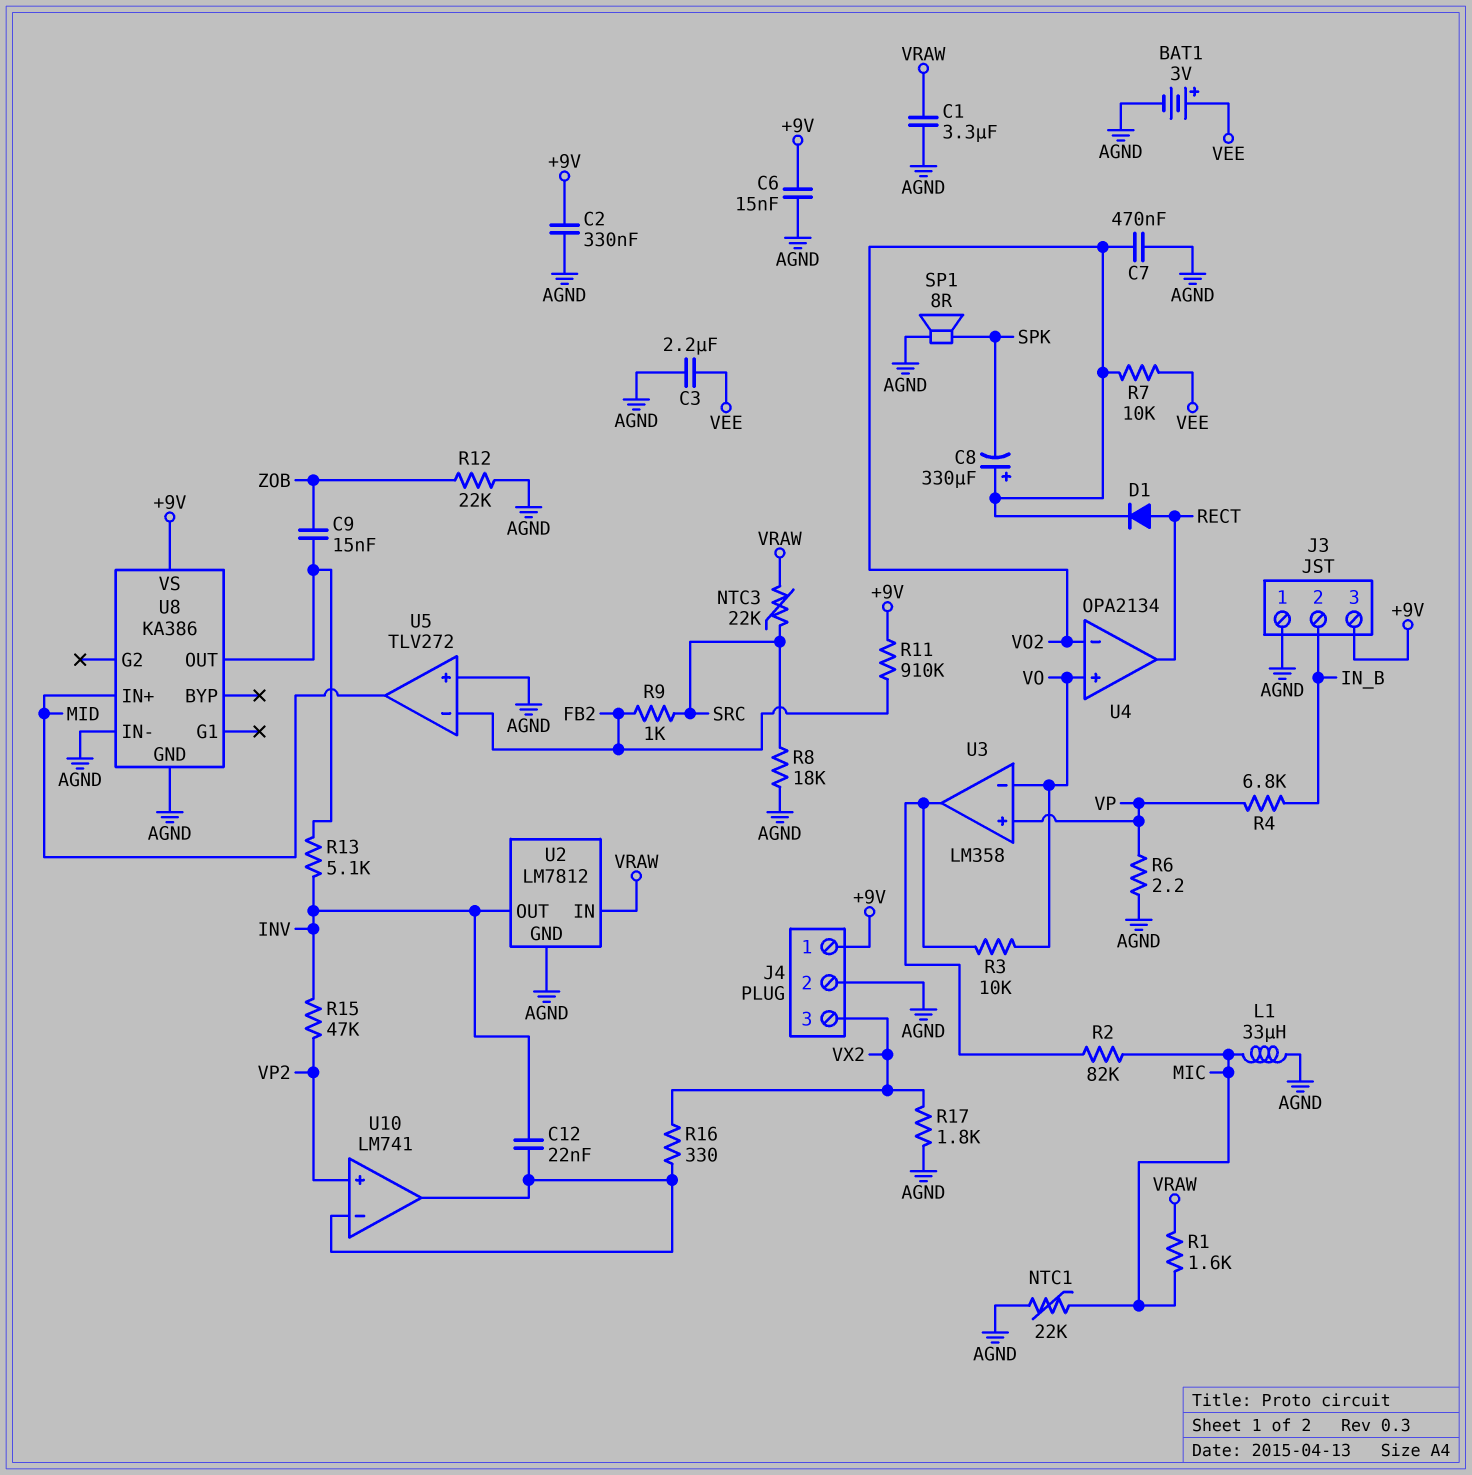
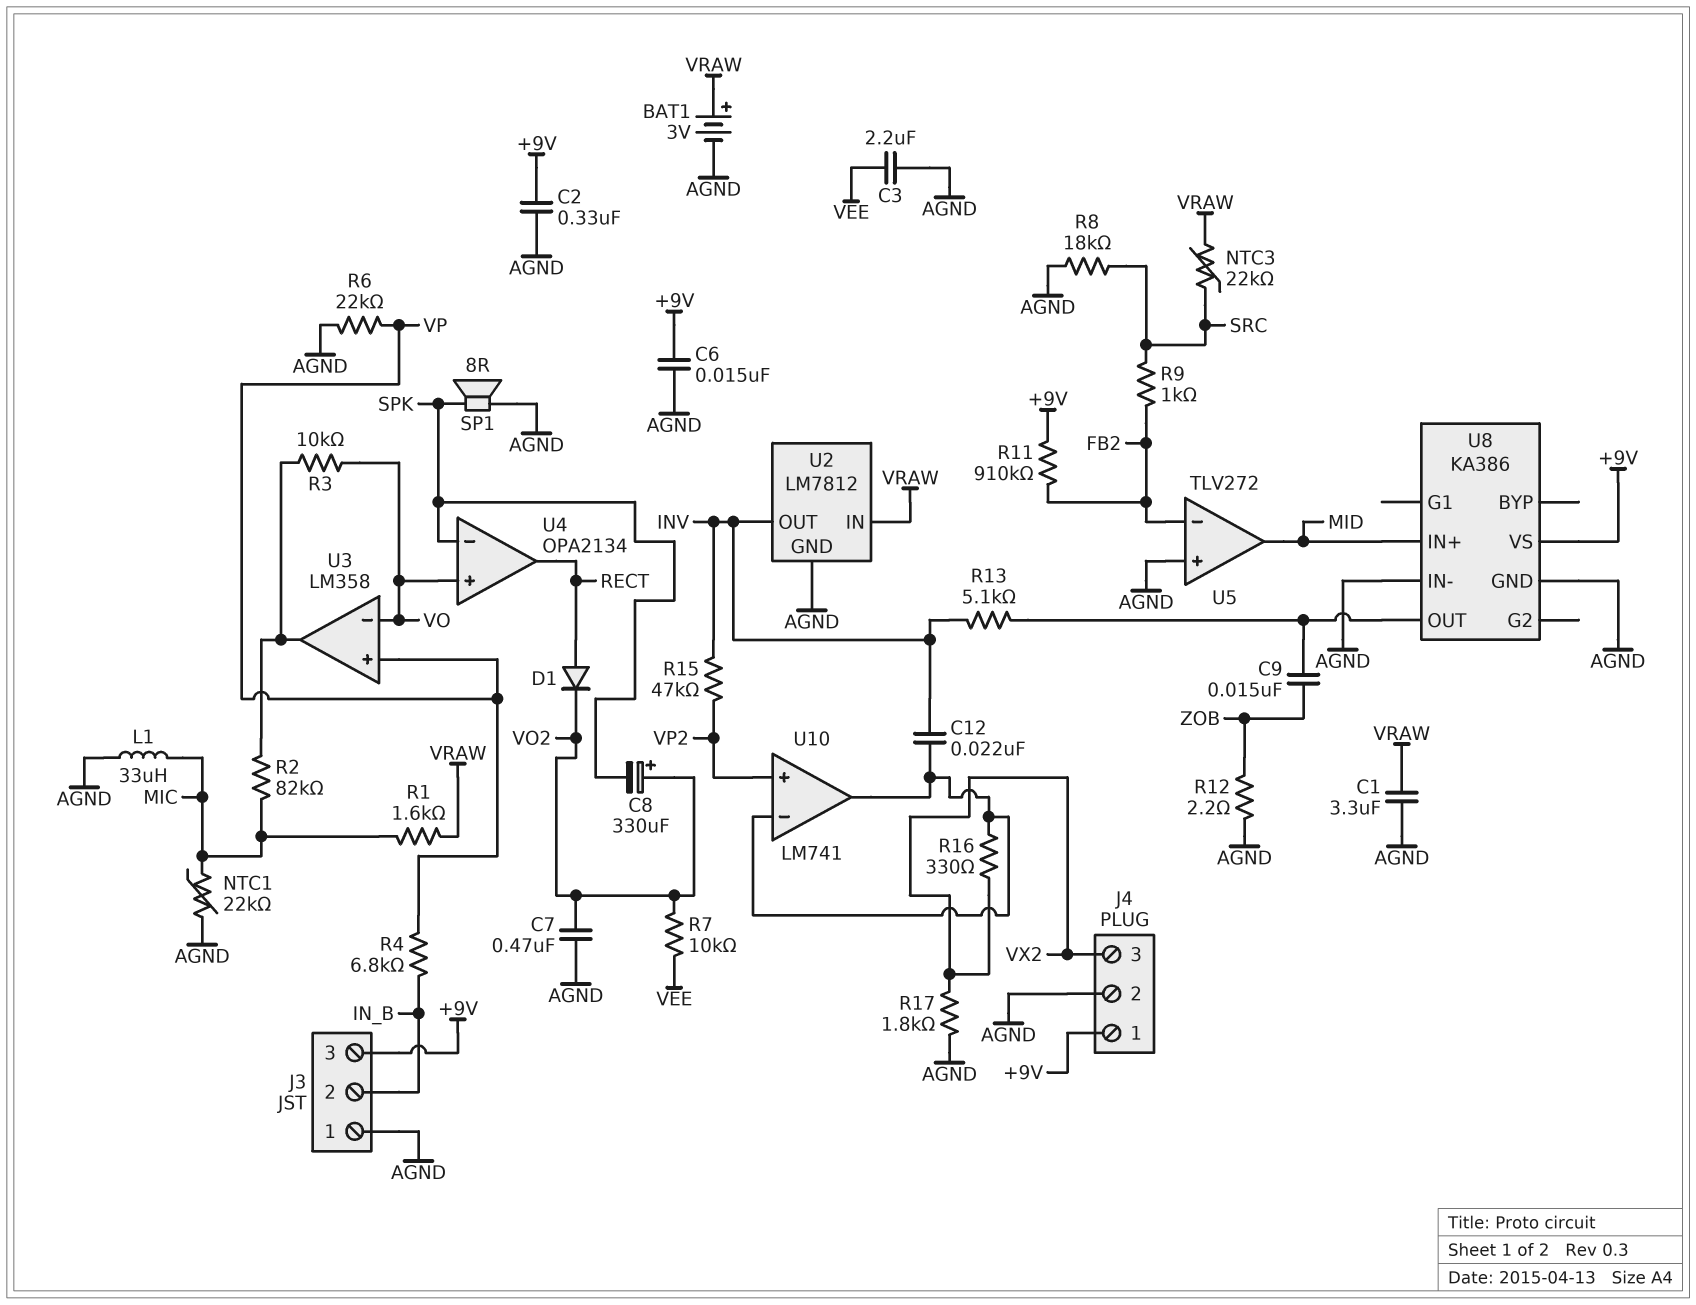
BAT1: 3V (plus VEE, minus AGND) -> 3V (plus VRAW, minus AGND)
R6: 2.2 (AGND, VP) -> 22k (AGND, VP)
R12: 22k (AGND, ZOB) -> 2.2 (AGND, ZOB)
U4 pin in-: VO2 -> SPK

